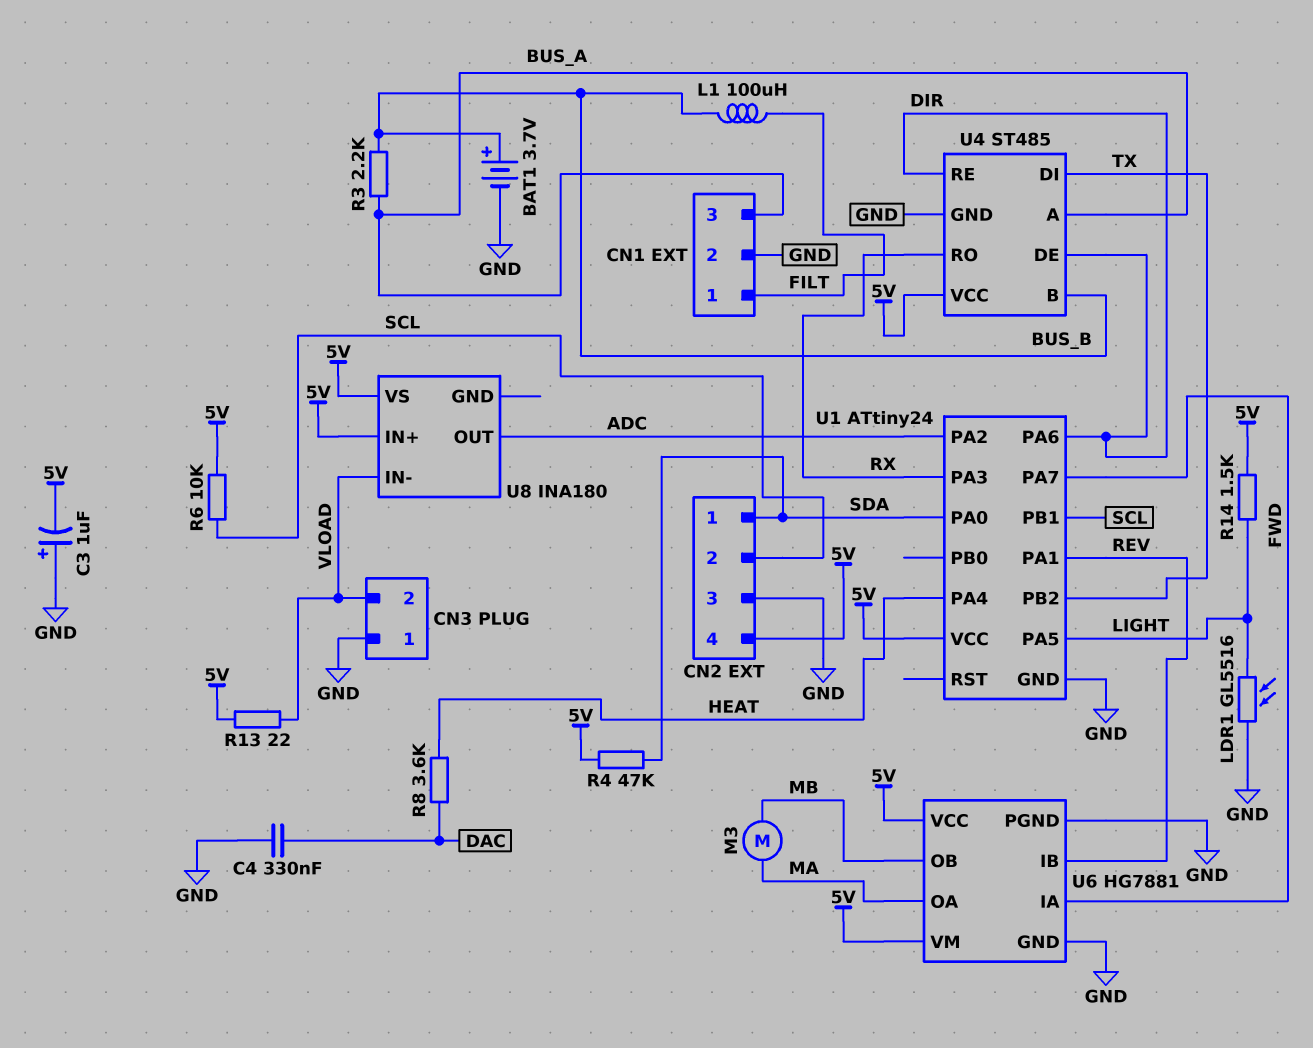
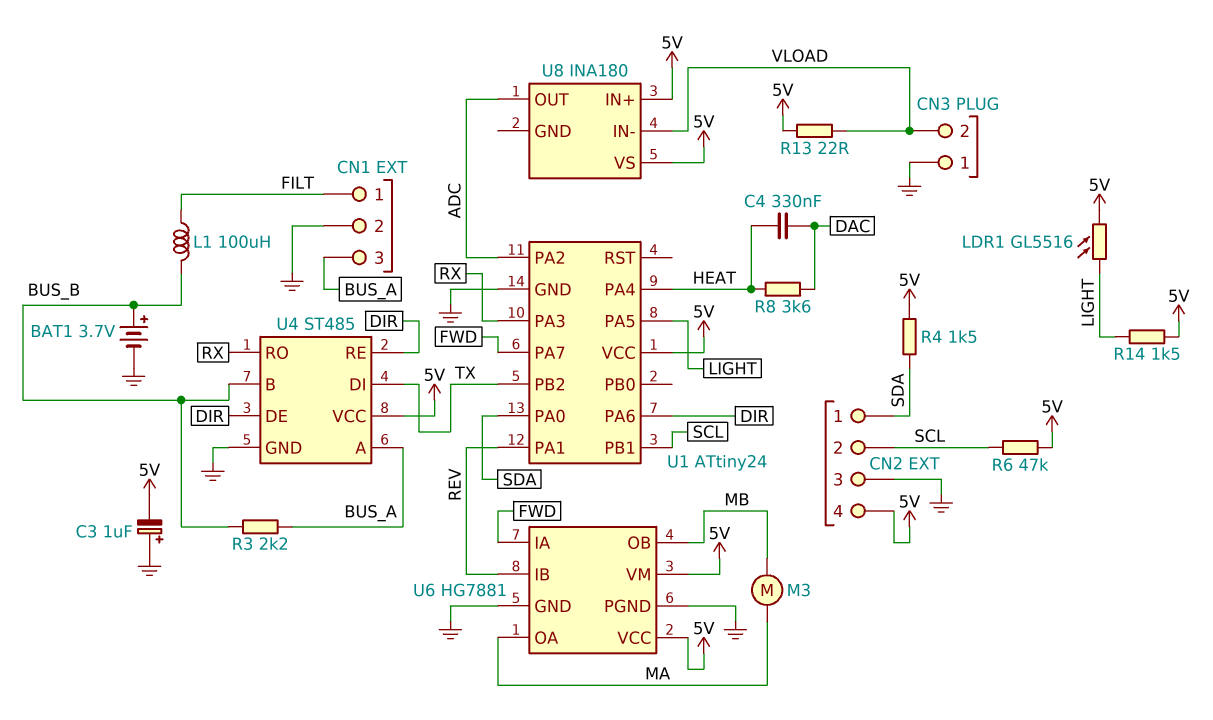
C4: 330nF (DAC, GND) -> 330nF (DAC, HEAT)
LDR1: GL5516 (GND, LIGHT) -> GL5516 (5V, LIGHT)
R4: 47k (5V, SDA) -> 1.5k (5V, SDA)
R6: 10k (5V, SCL) -> 47k (5V, SCL)

